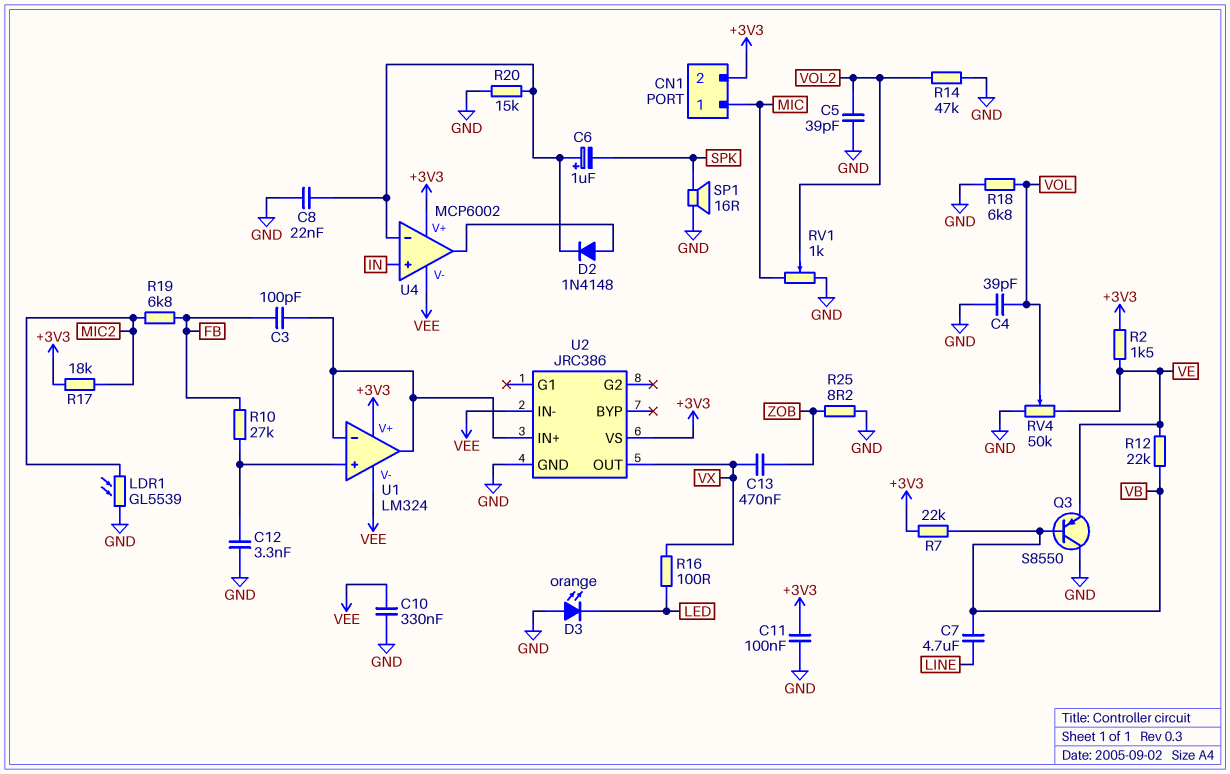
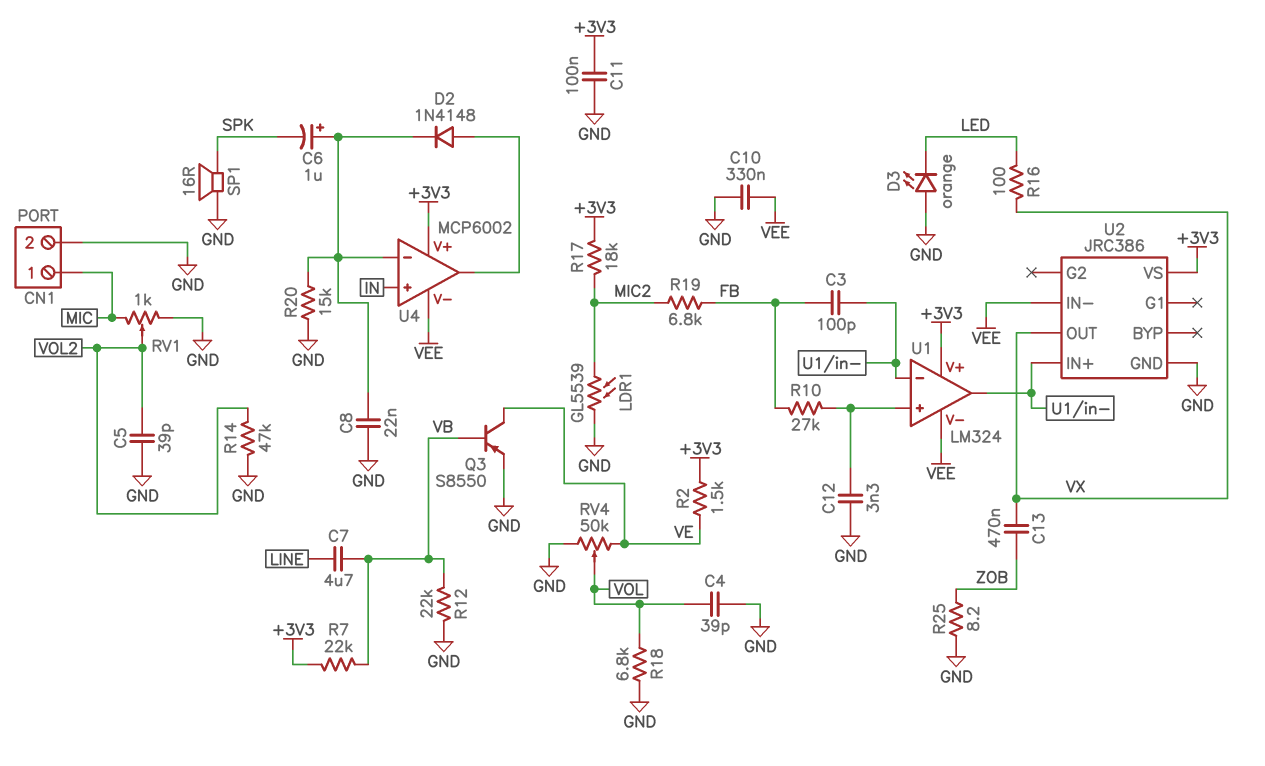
CN1 pin 2: +3V3 -> GND
Q3: PNP S8550 (B VB, C GND, E VE) -> PNP S8550 (B VB, C VE, E GND)
R12: 22k (VB, VE) -> 22k (GND, VB)

